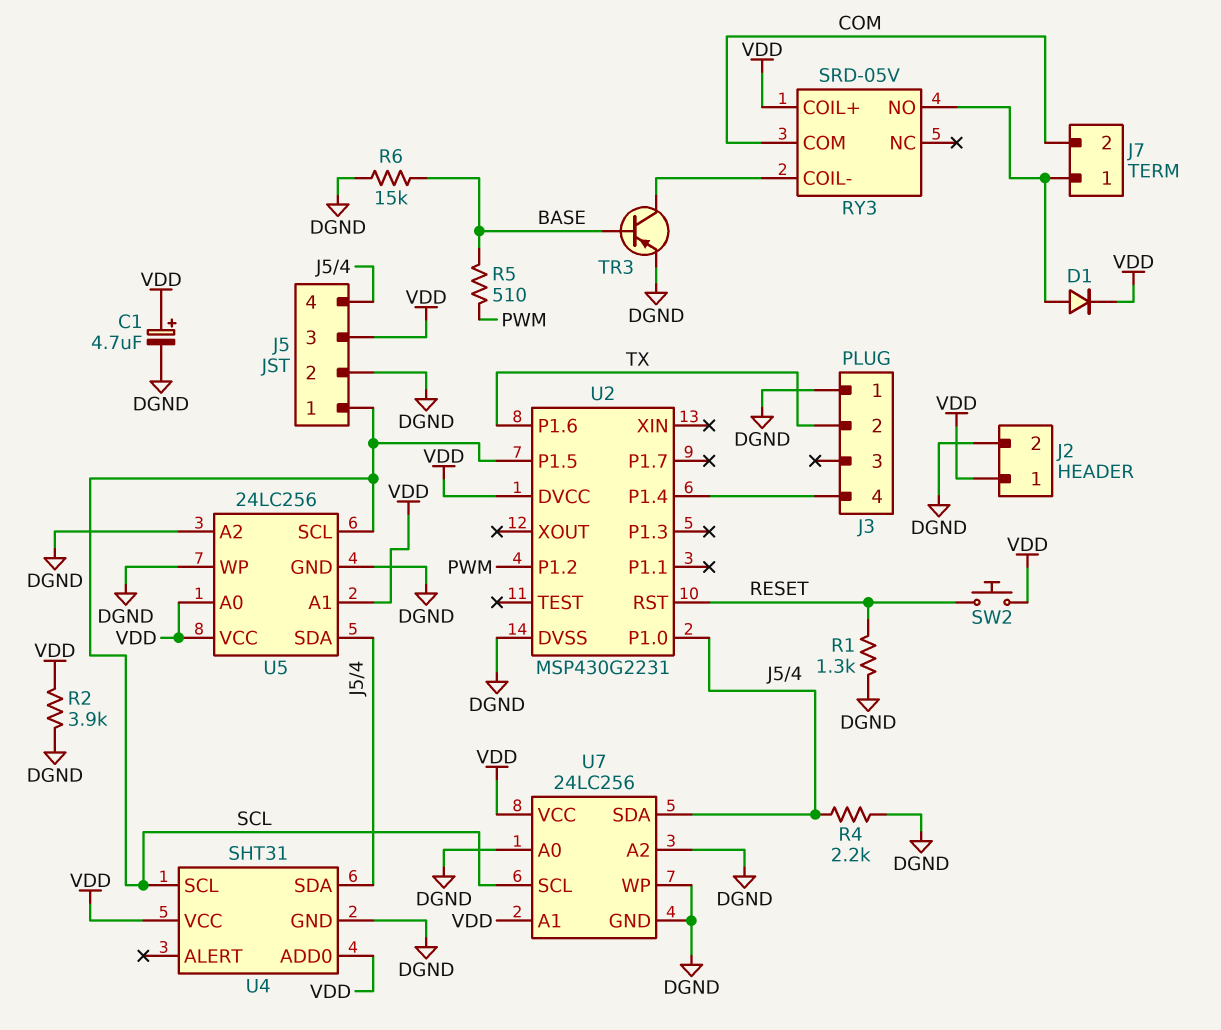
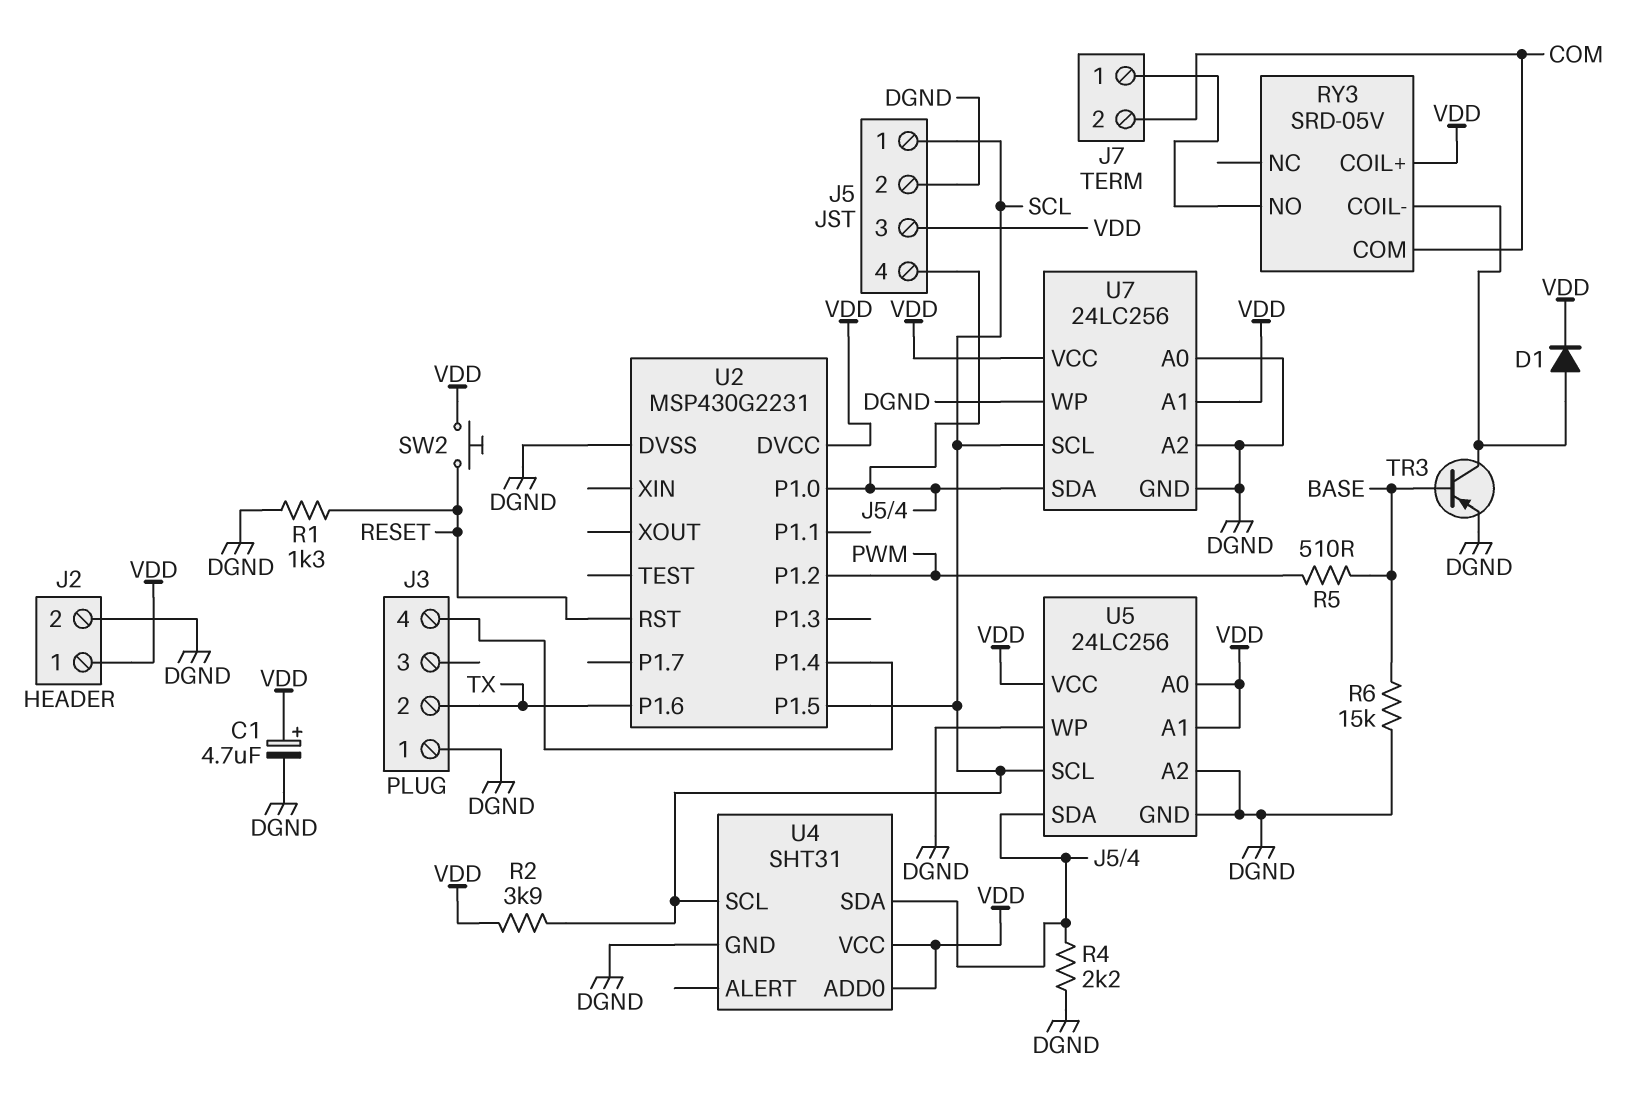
D1: diode (A J7/1, K VDD) -> diode (A RY3/COIL-, K VDD)
R2: 3.9k (DGND, VDD) -> 3.9k (SCL, VDD)

